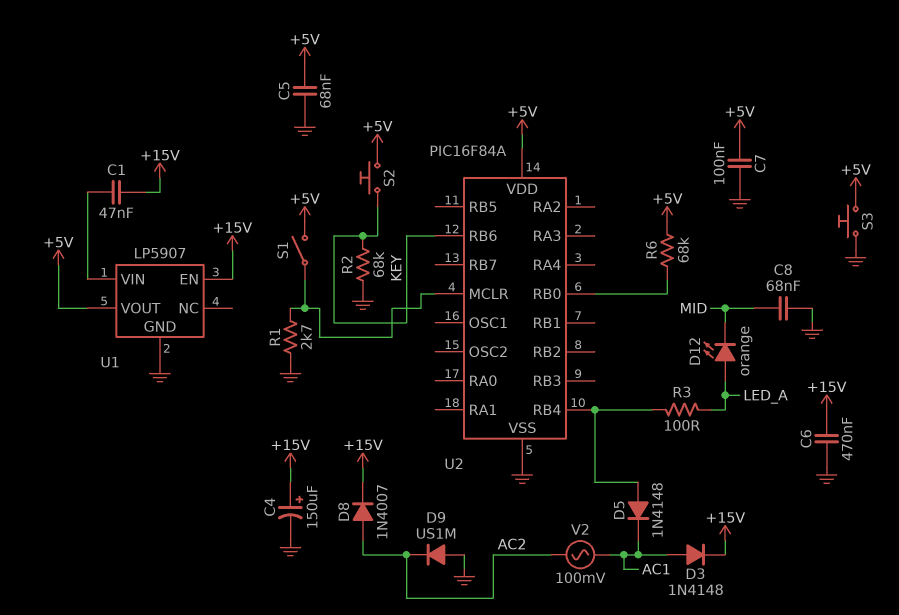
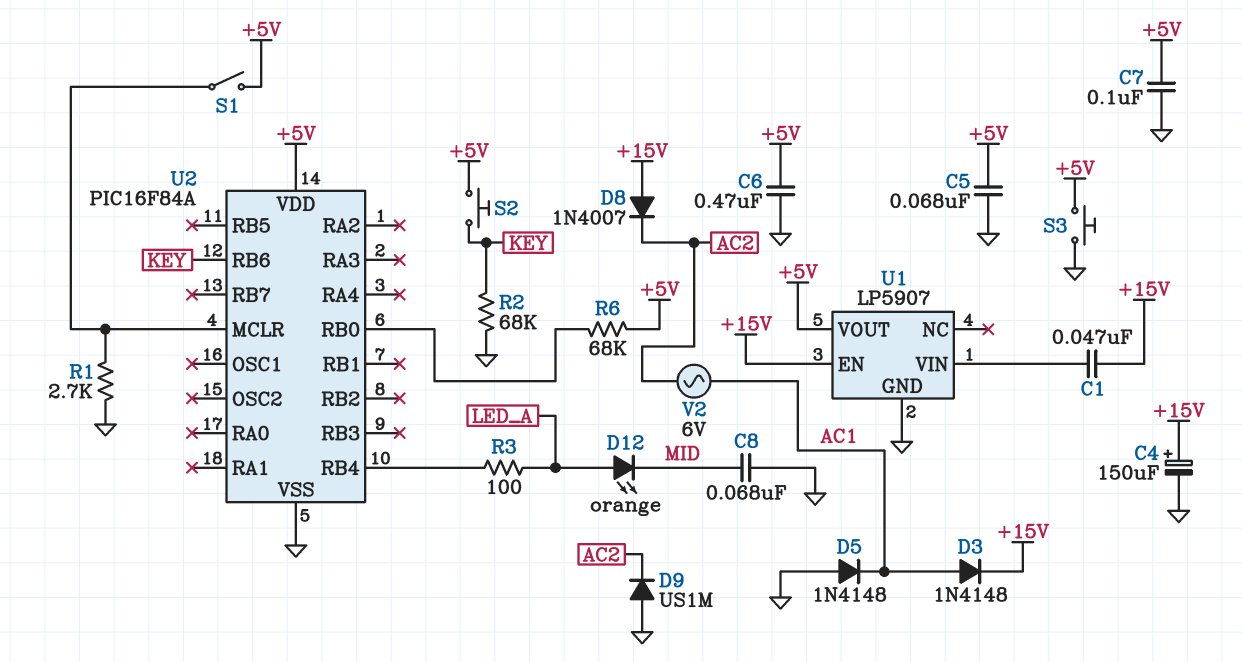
C6: 470nF (+15V, GND) -> 470nF (+5V, GND)
D5: diode 1N4148 (A U2/RB4, K AC1) -> diode 1N4148 (A GND, K AC1)
D8: diode 1N4007 (A AC2, K +15V) -> diode 1N4007 (A +15V, K AC2)
V2: AC 100mV (AC1, AC2) -> AC 6V (AC1, AC2)

